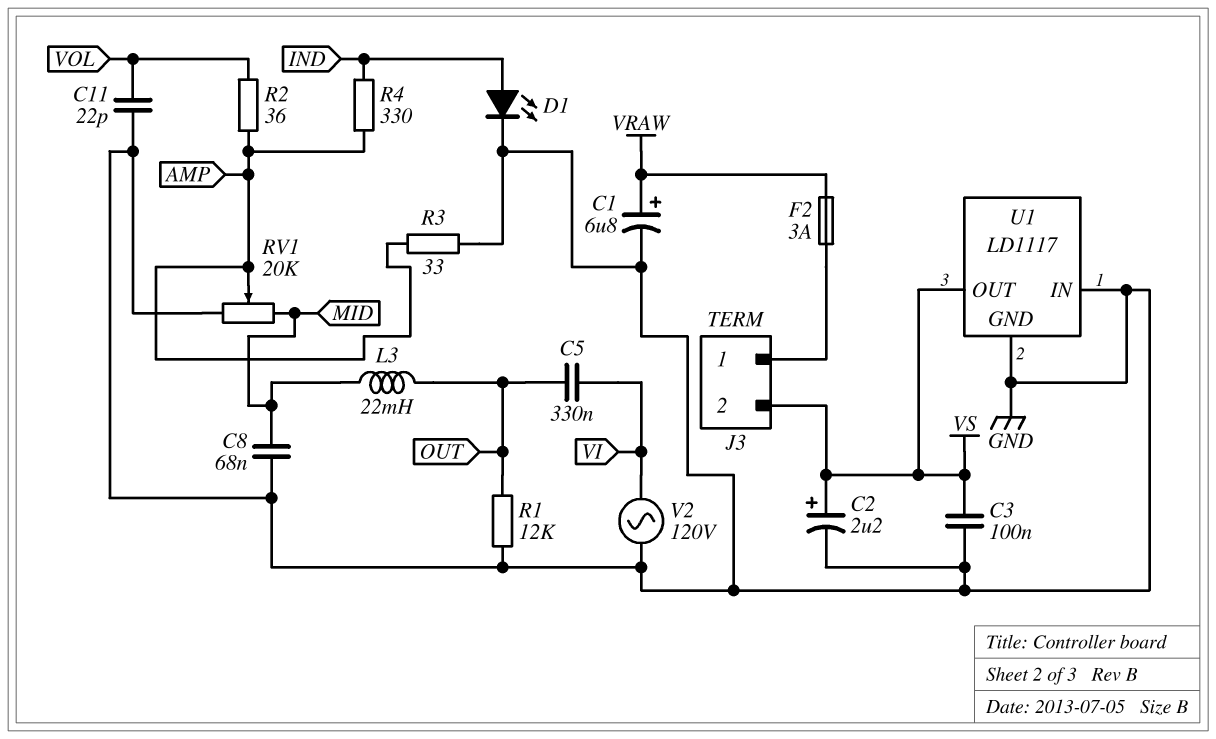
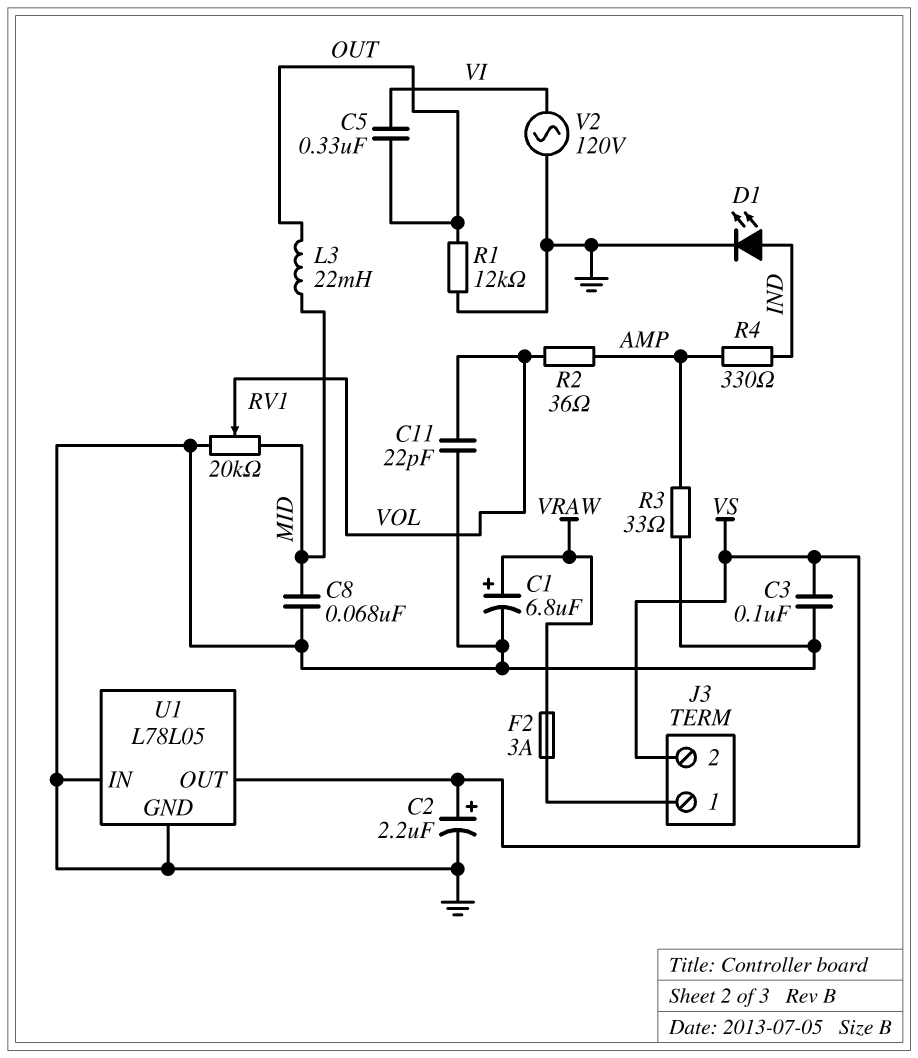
RV1: 20k (GND, MID, wiper AMP) -> 20k (GND, MID, wiper VOL)
U1: LD1117 -> L78L05

